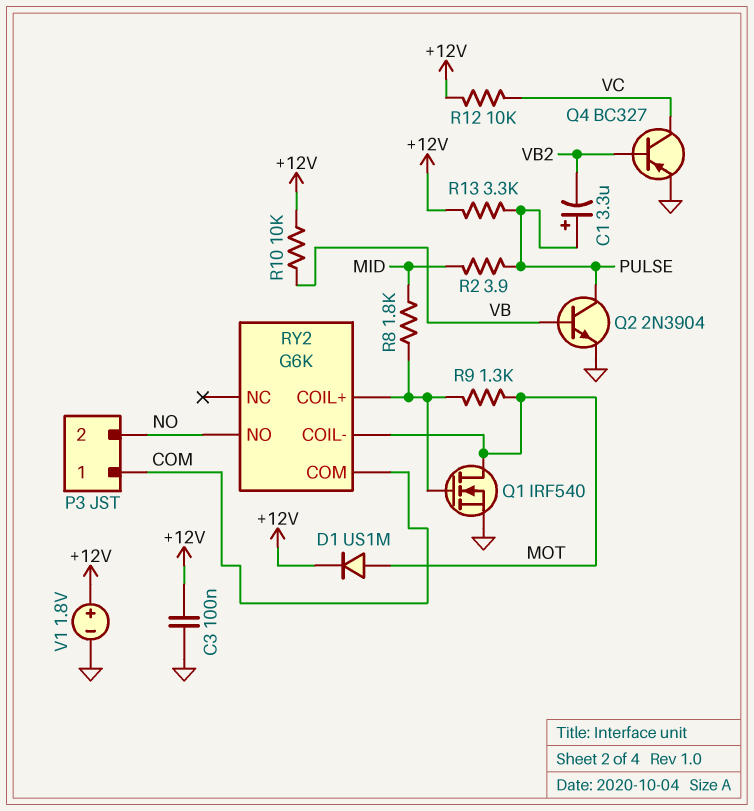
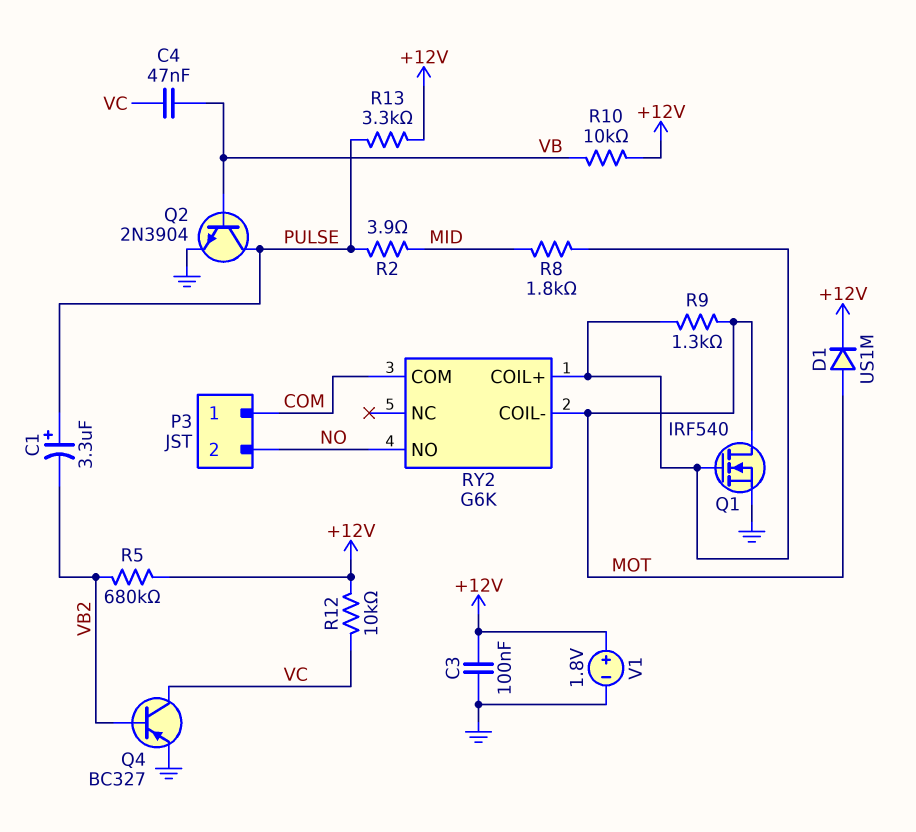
C4: none -> 47nF (VB, VC)
R5: none -> 680k (+12V, VB2)

